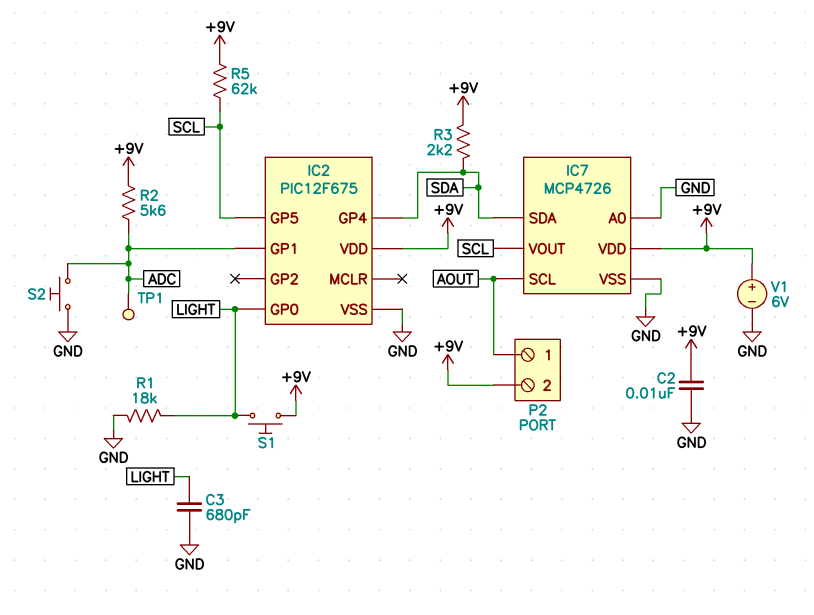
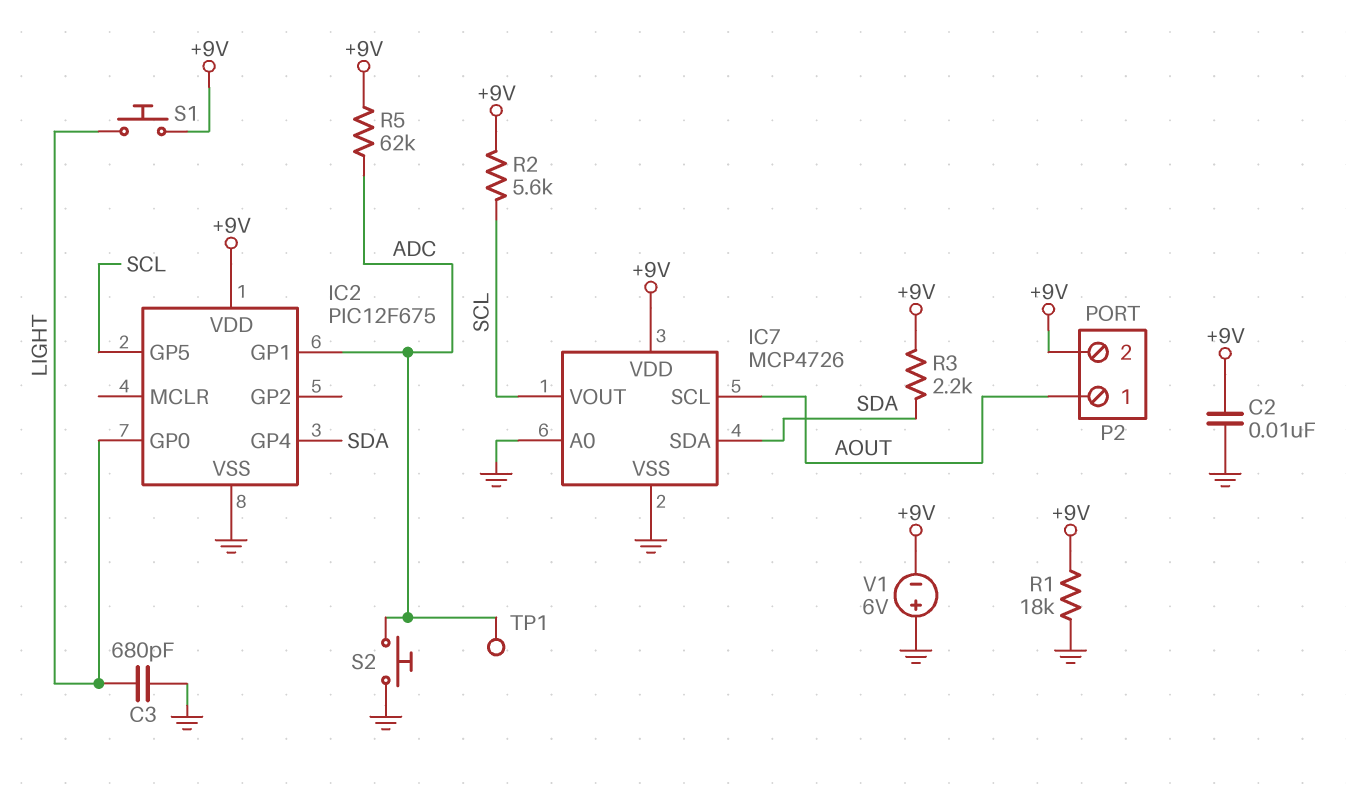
R1: 18k (GND, LIGHT) -> 18k (+9V, GND)
R2: 5.6k (+9V, ADC) -> 5.6k (+9V, SCL)
R5: 62k (+9V, SCL) -> 62k (+9V, ADC)
V1: 6V (plus +9V, minus GND) -> 6V (plus GND, minus +9V)

